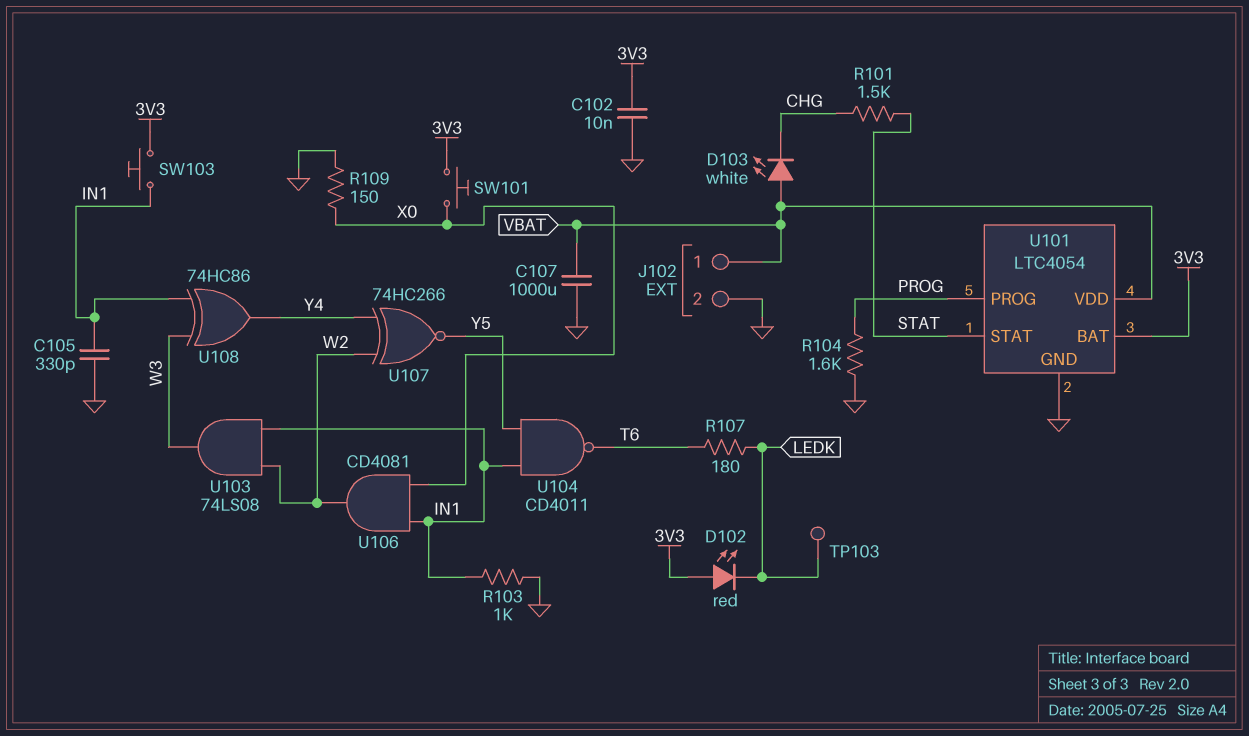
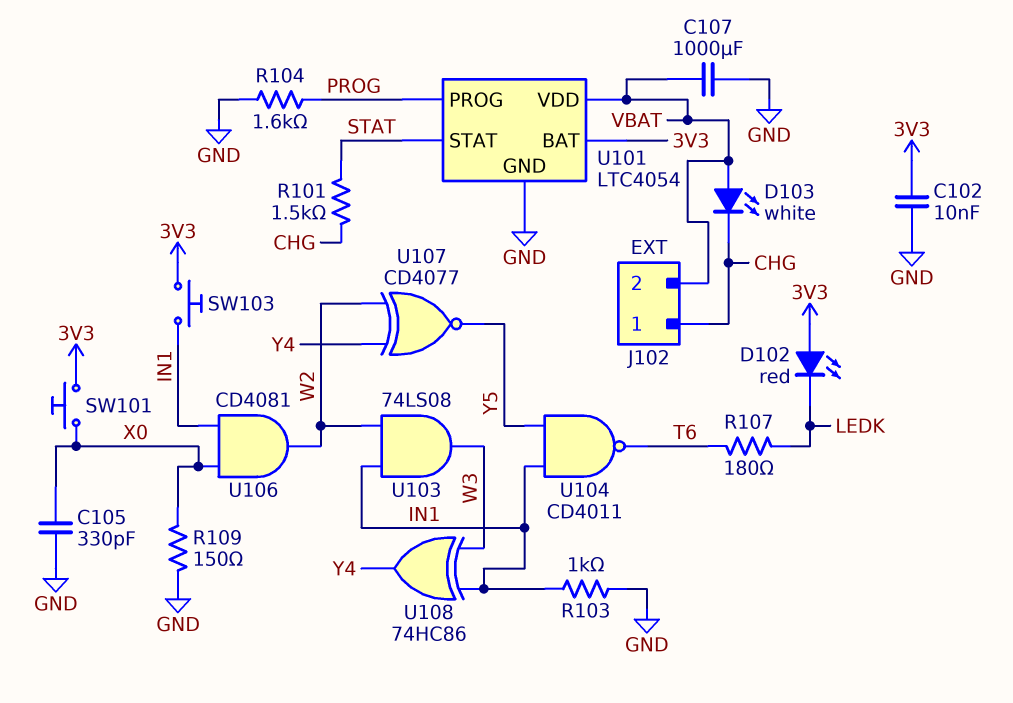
C105: 330pF (GND, IN1) -> 330pF (GND, X0)
J102 pin 1: VBAT -> CHG
J102 pin 2: GND -> VBAT
TP103: test point (LEDK) -> none
U107: XNOR 74HC266 (in W2, in Y4, out Y5) -> XNOR CD4077 (in W2, in Y4, out Y5)

